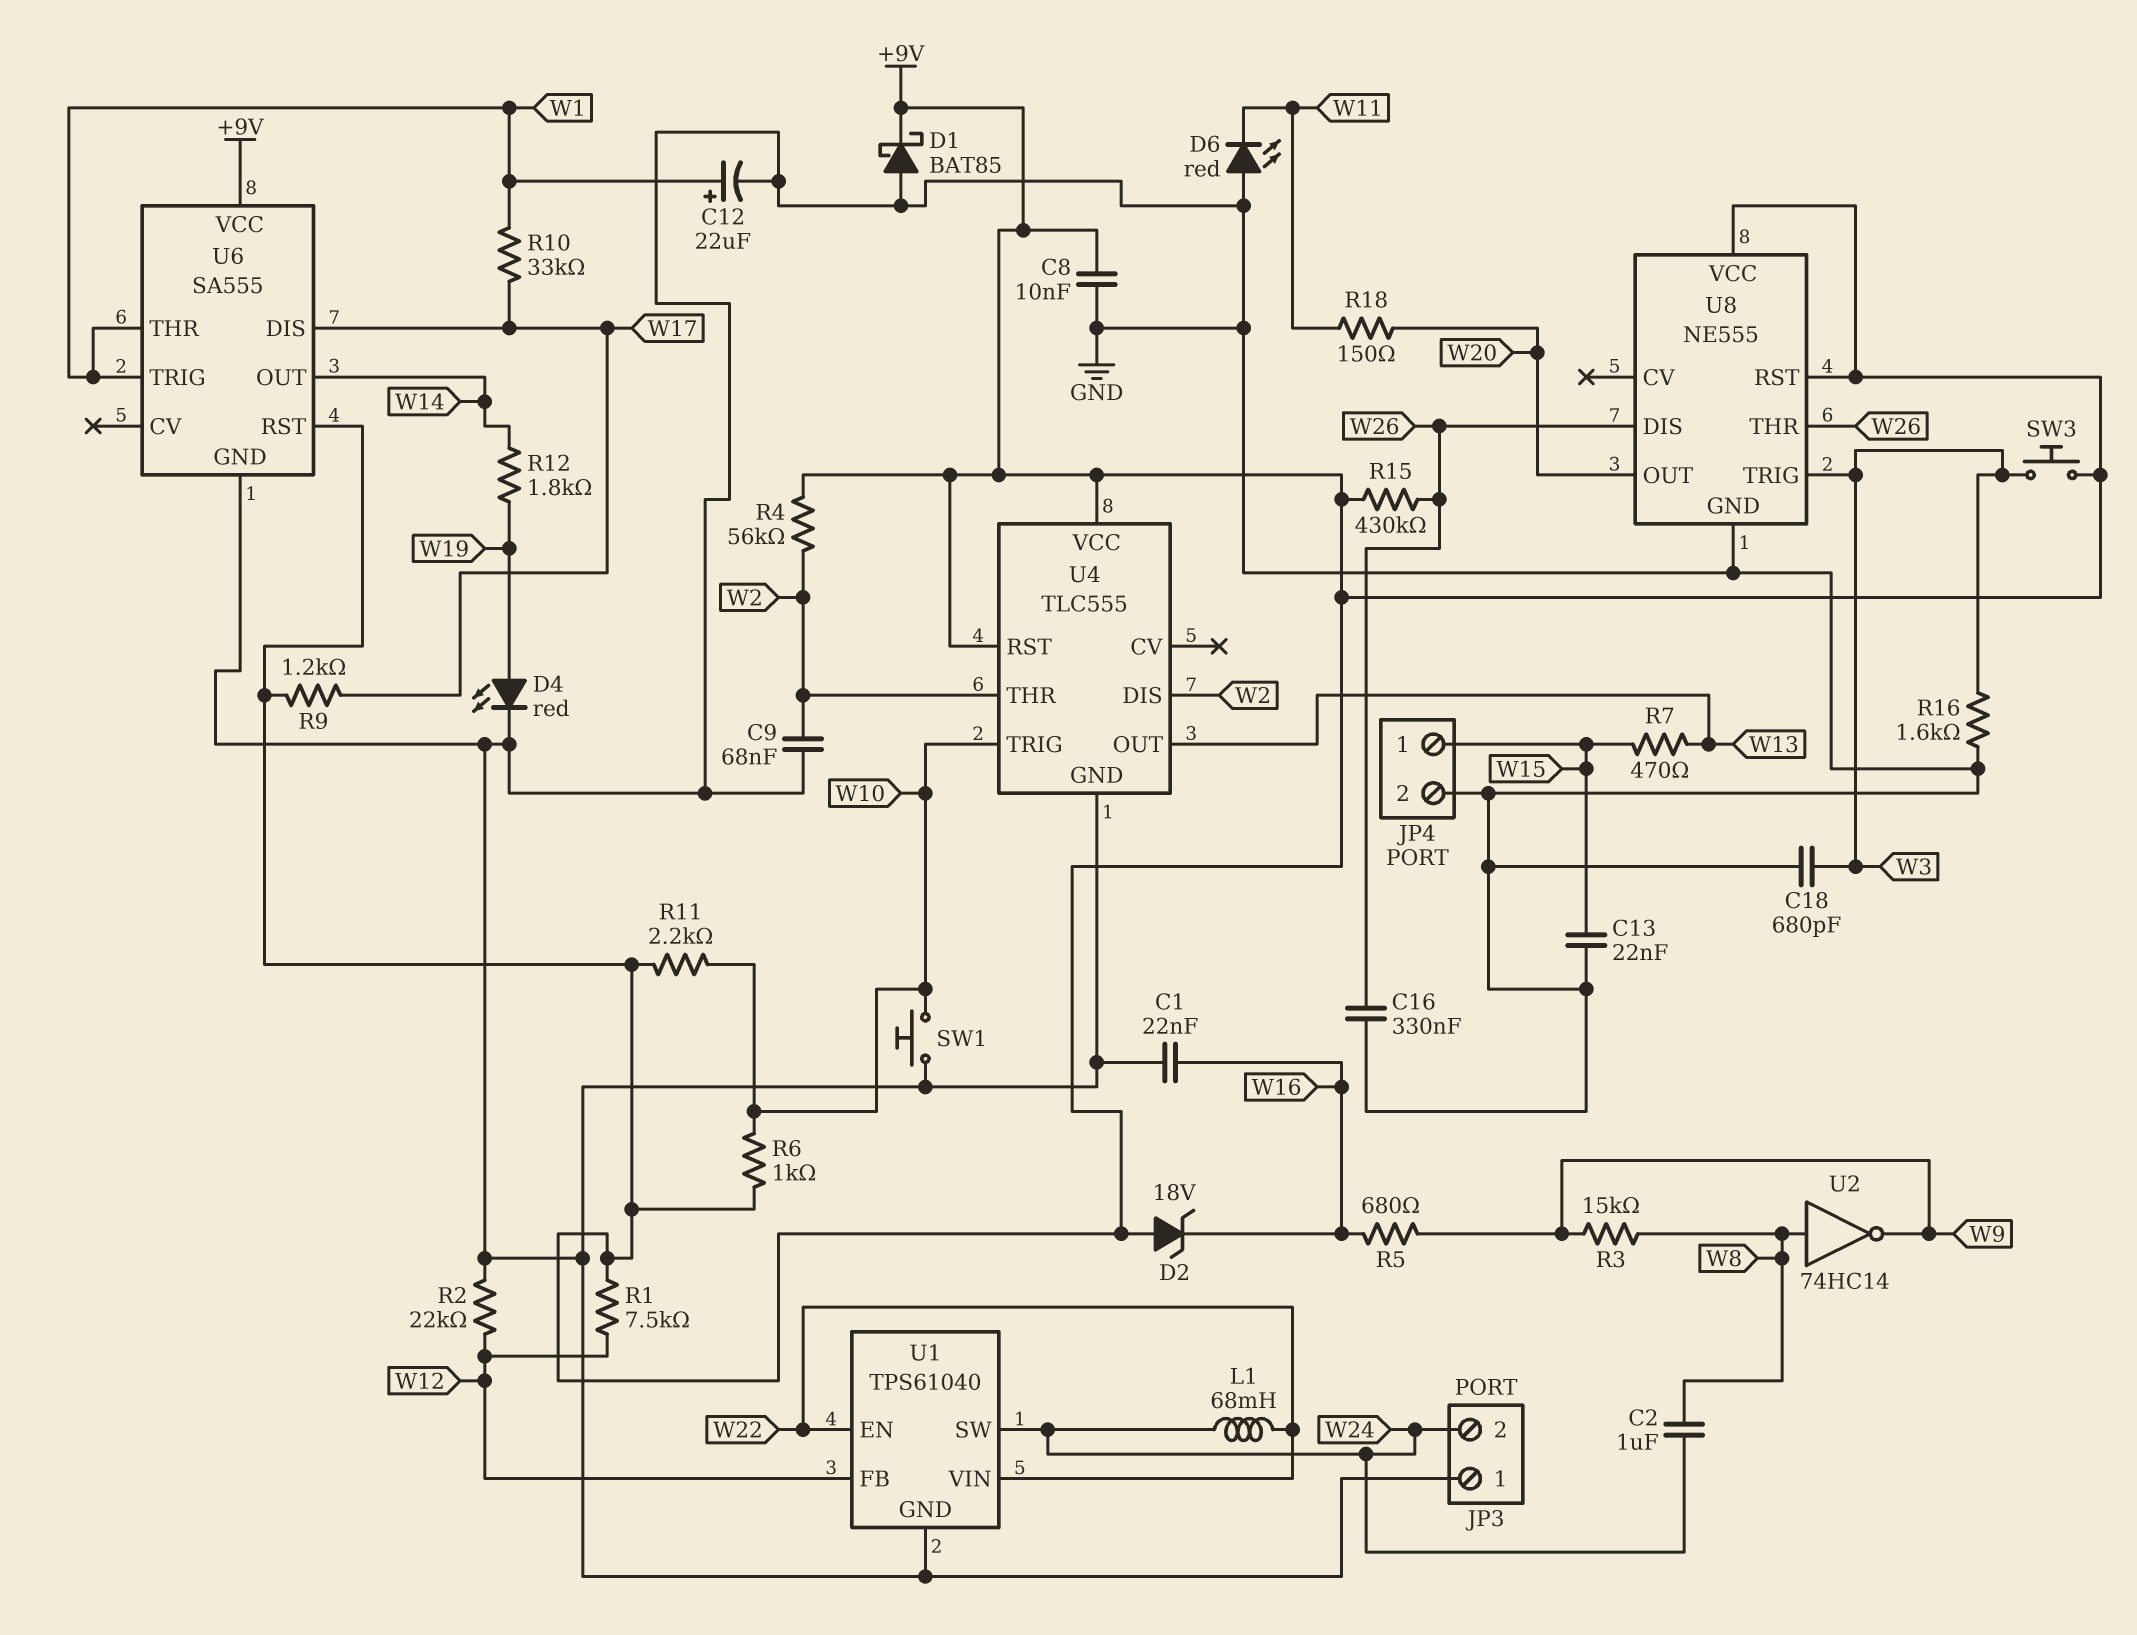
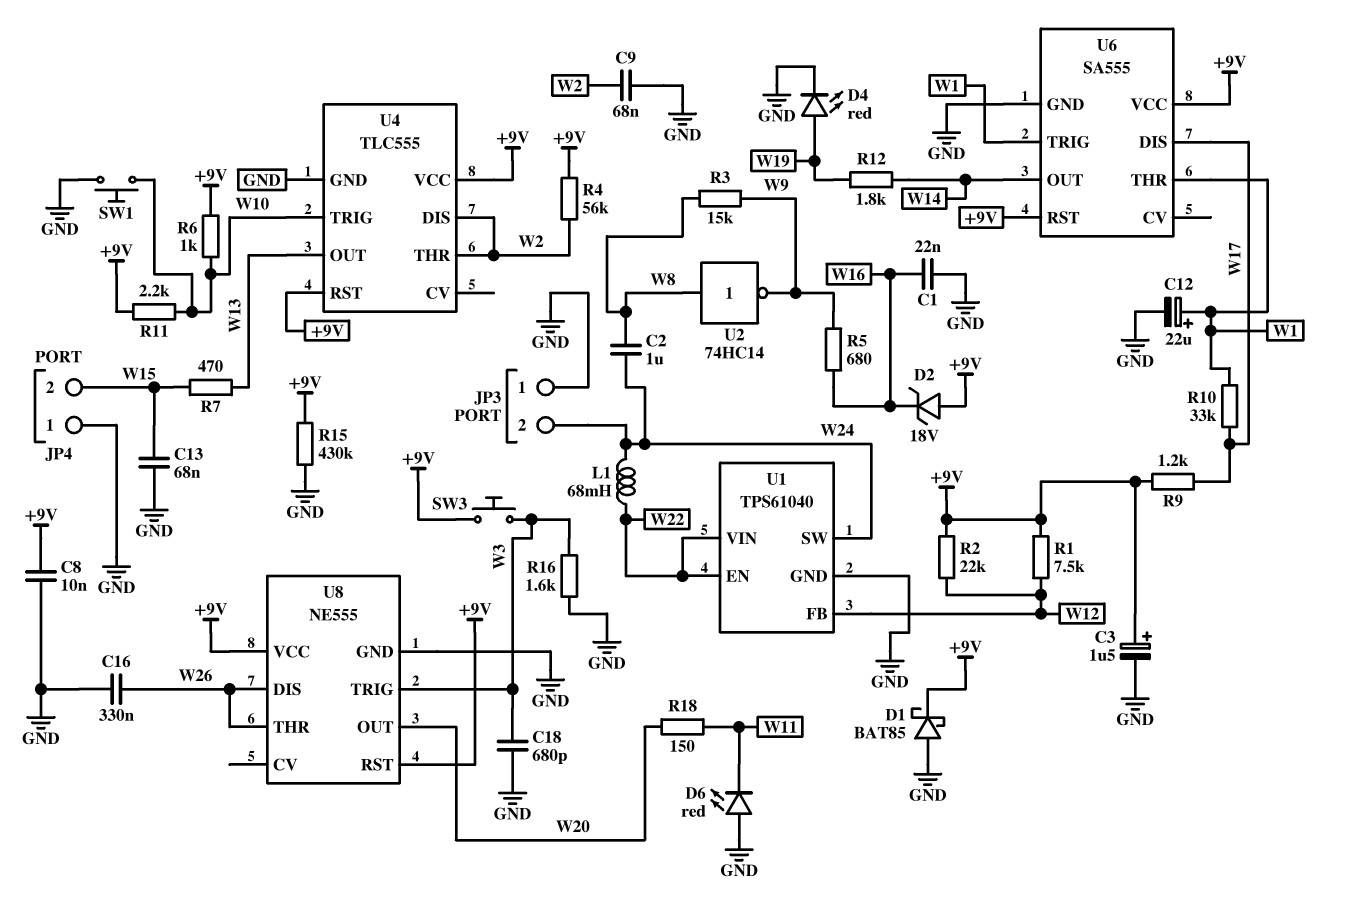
C3: none -> 1.5uF (plus +9V, minus GND)
C13: 22nF (GND, W15) -> 68nF (GND, W15)
JP4 pin 1: W15 -> GND
JP4 pin 2: GND -> W15
R2: 22k (GND, W12) -> 22k (+9V, W12)
R15: 430k (+9V, W26) -> 430k (+9V, GND)

